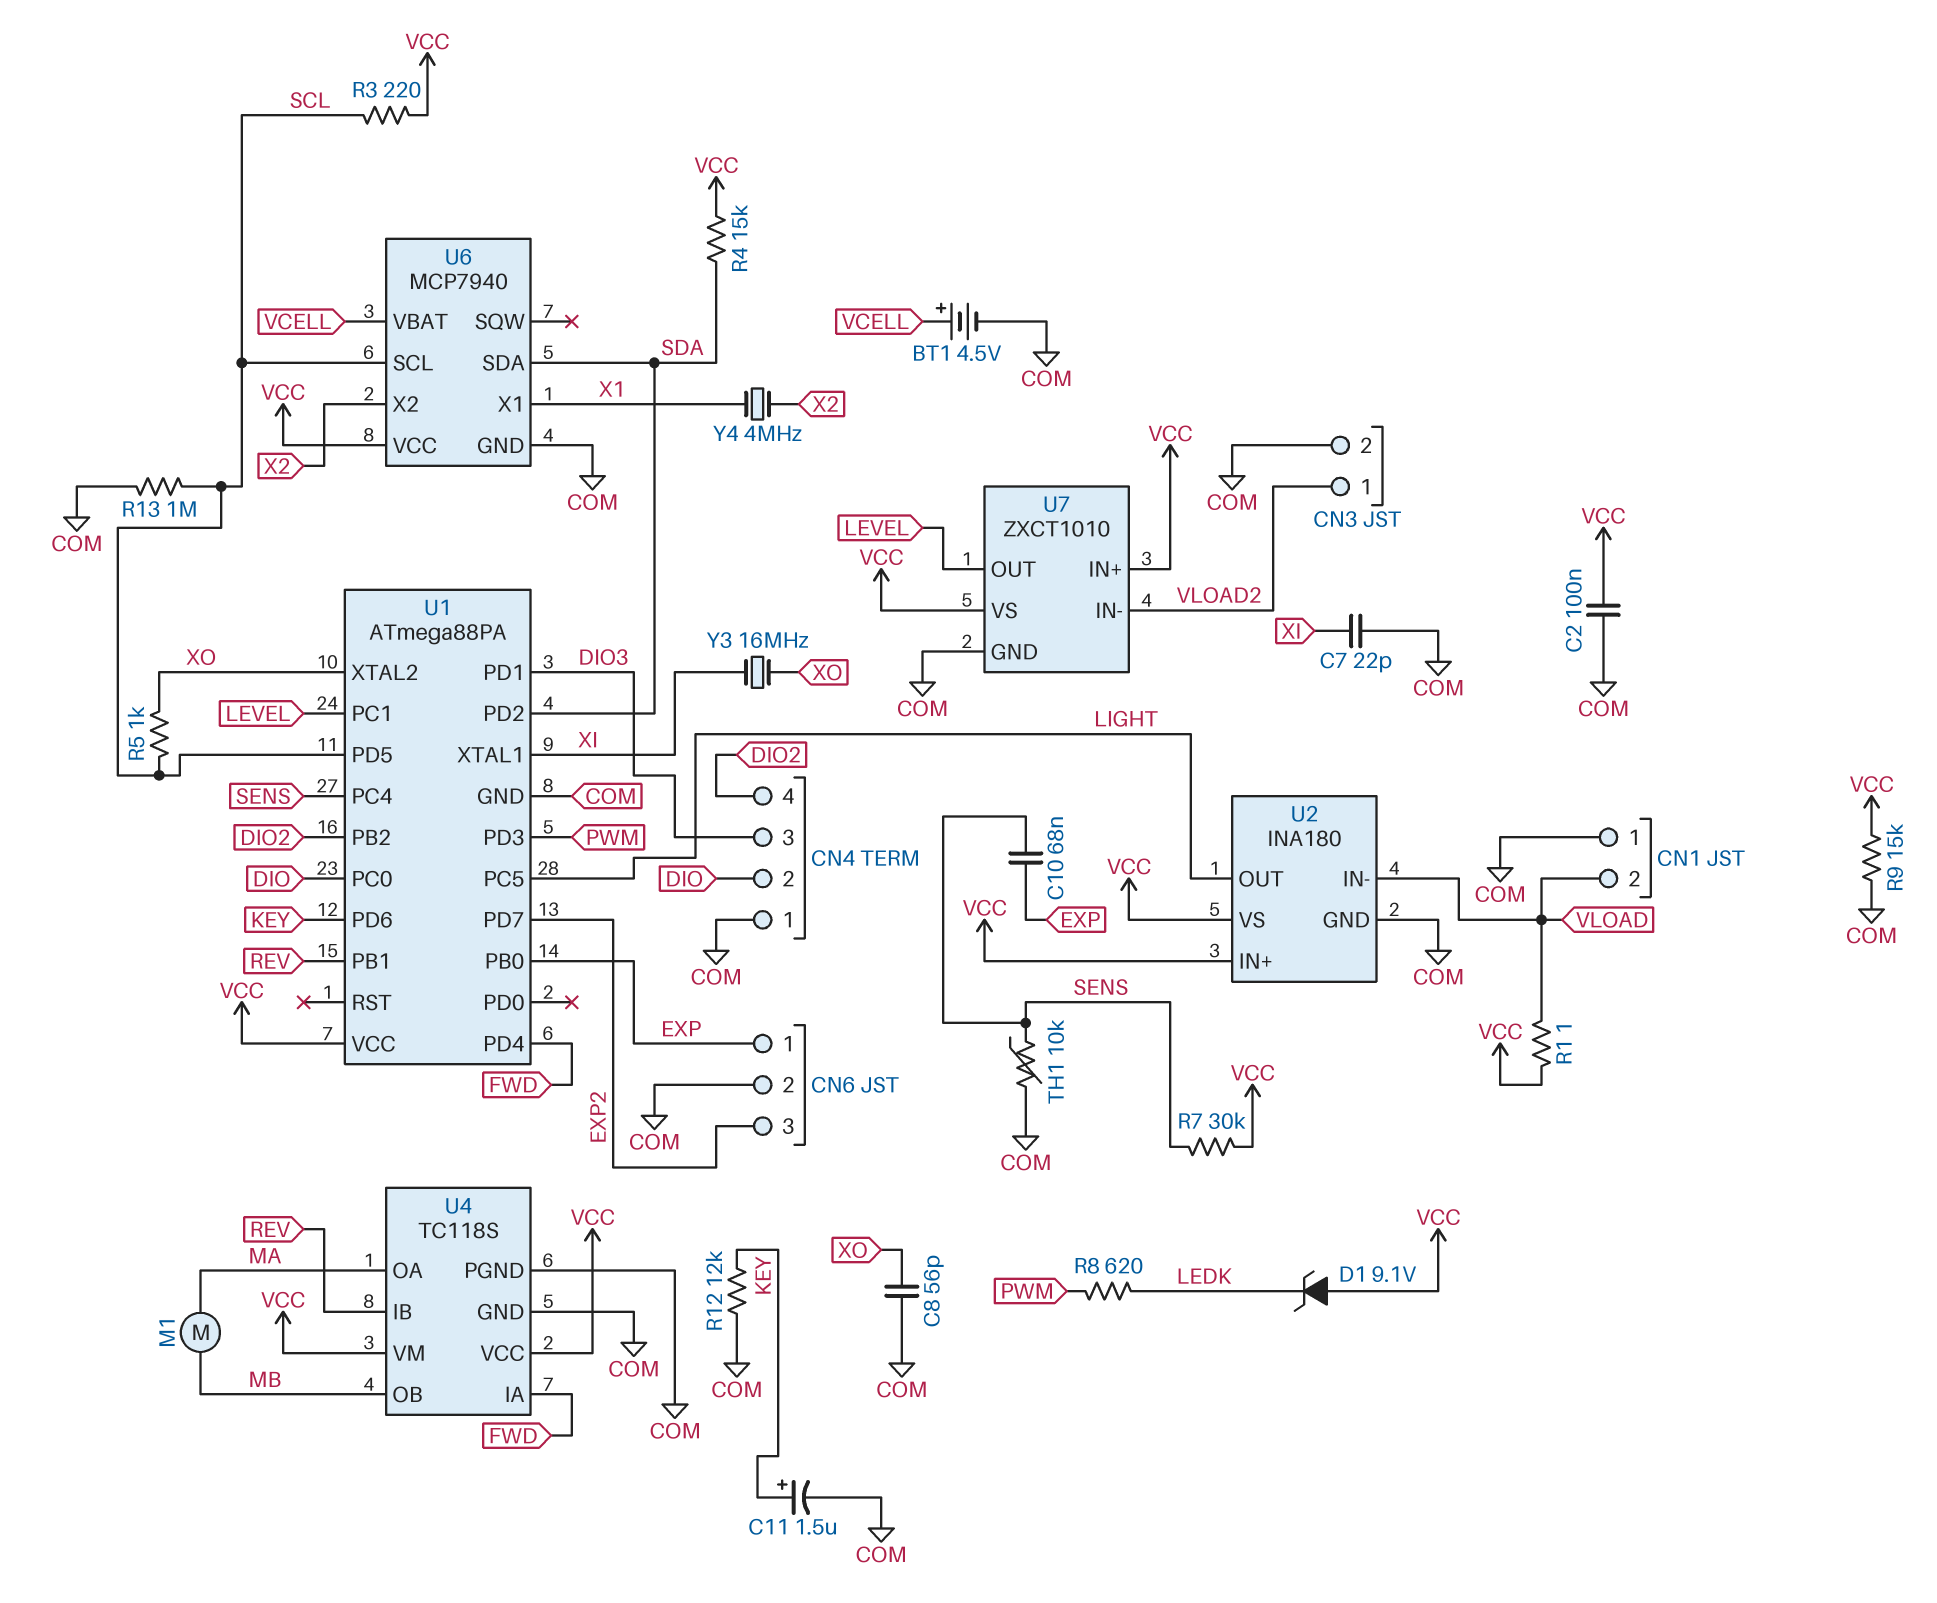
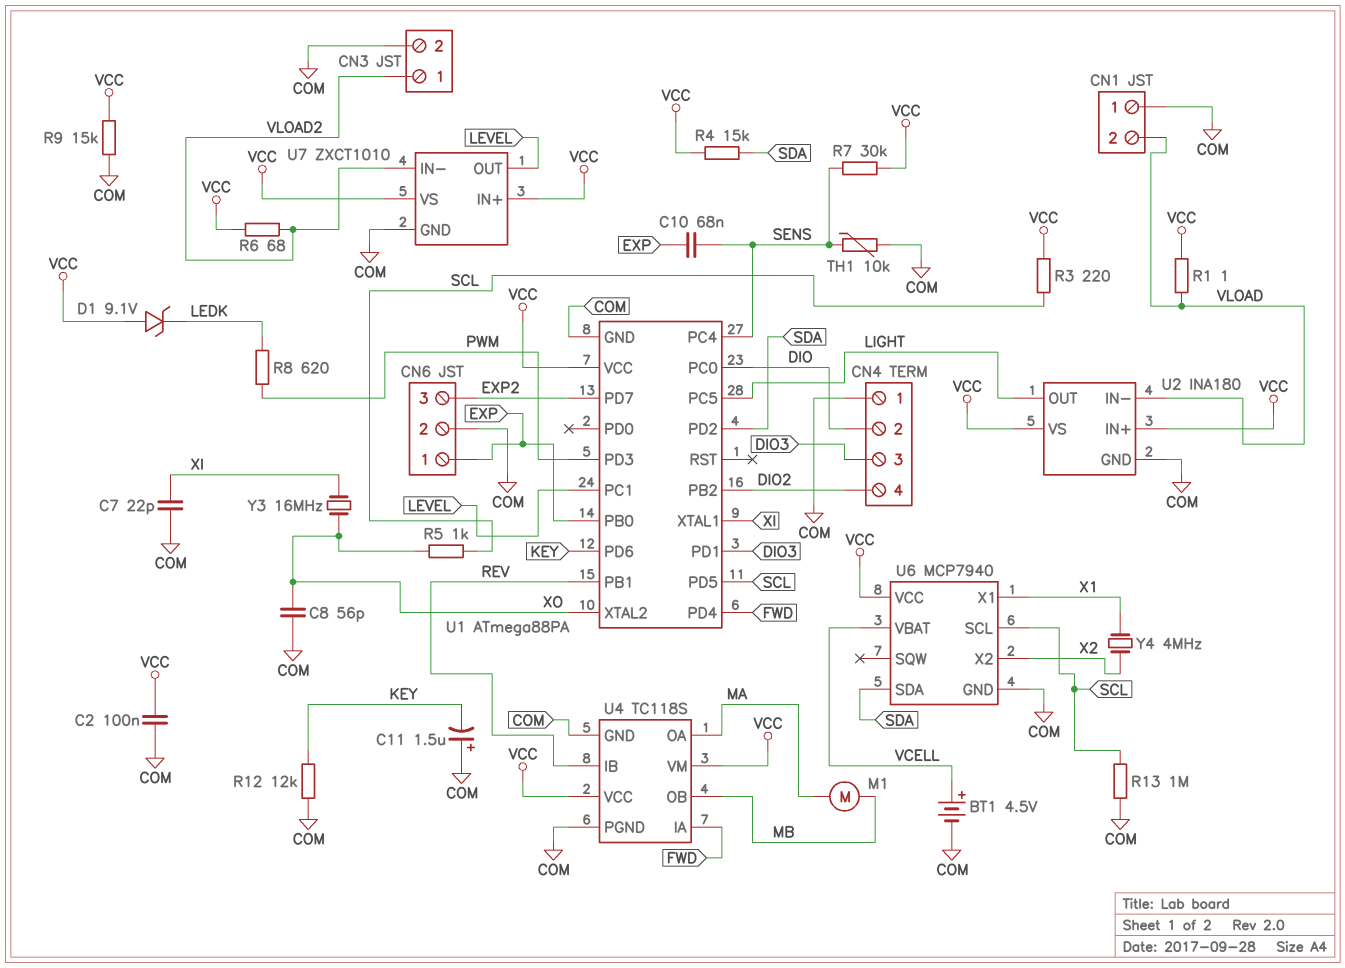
C11: 1.5uF (plus KEY, minus COM) -> 1.5uF (plus COM, minus KEY)
R6: none -> 68 (VCC, VLOAD2)

